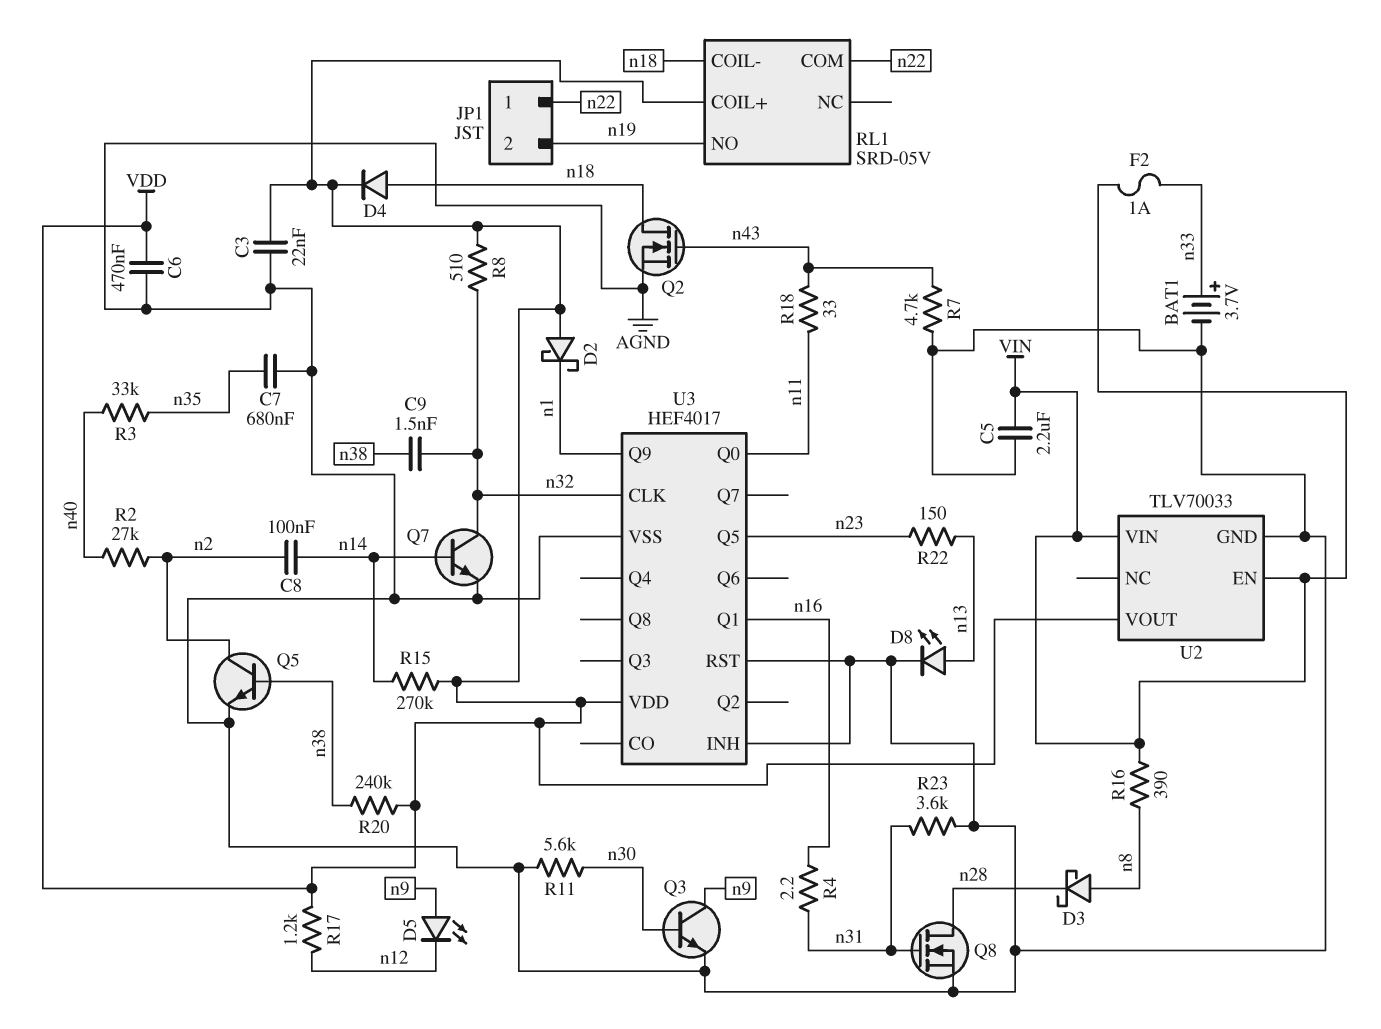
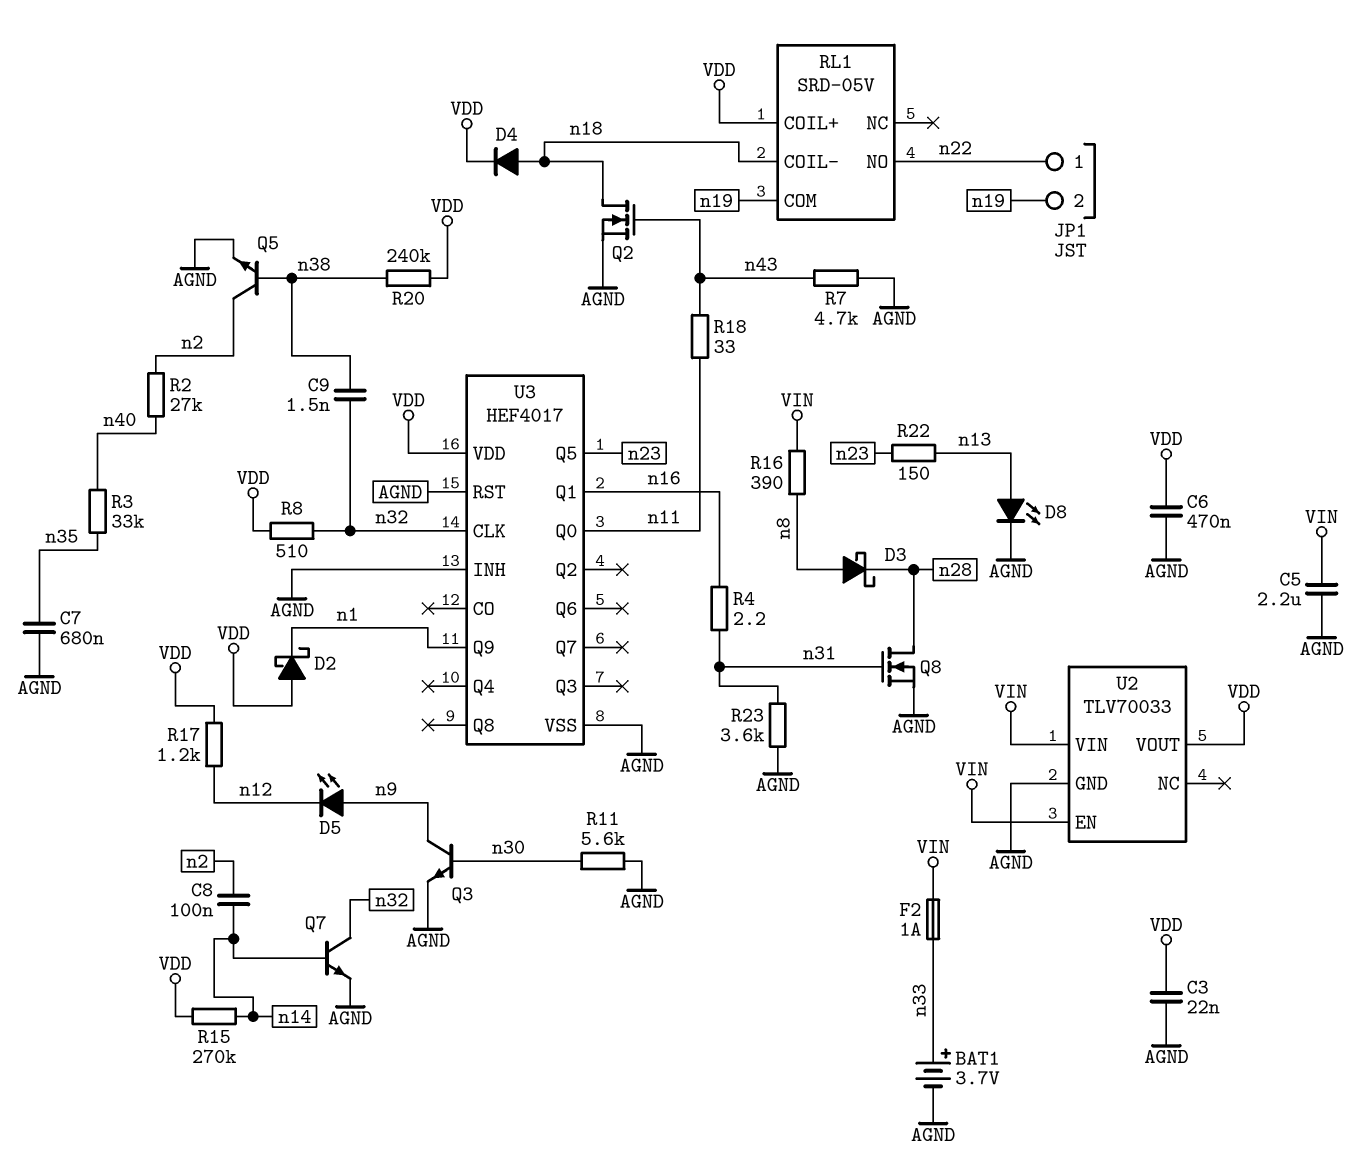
RL1 pin COM: n22 -> n19
RL1 pin NO: n19 -> n22

